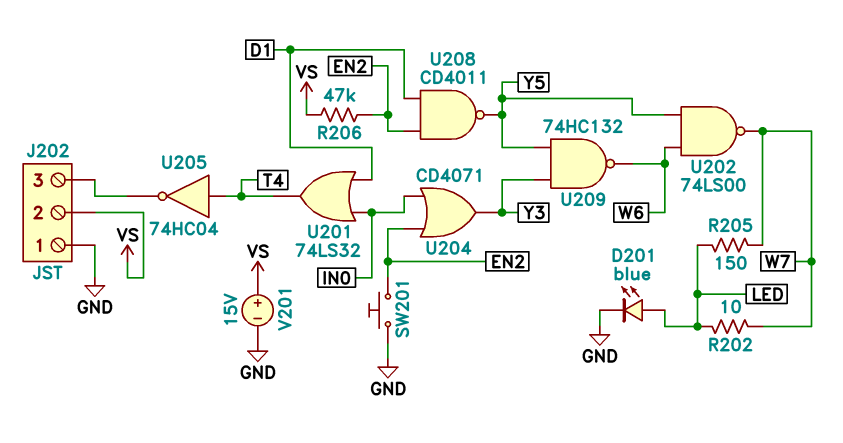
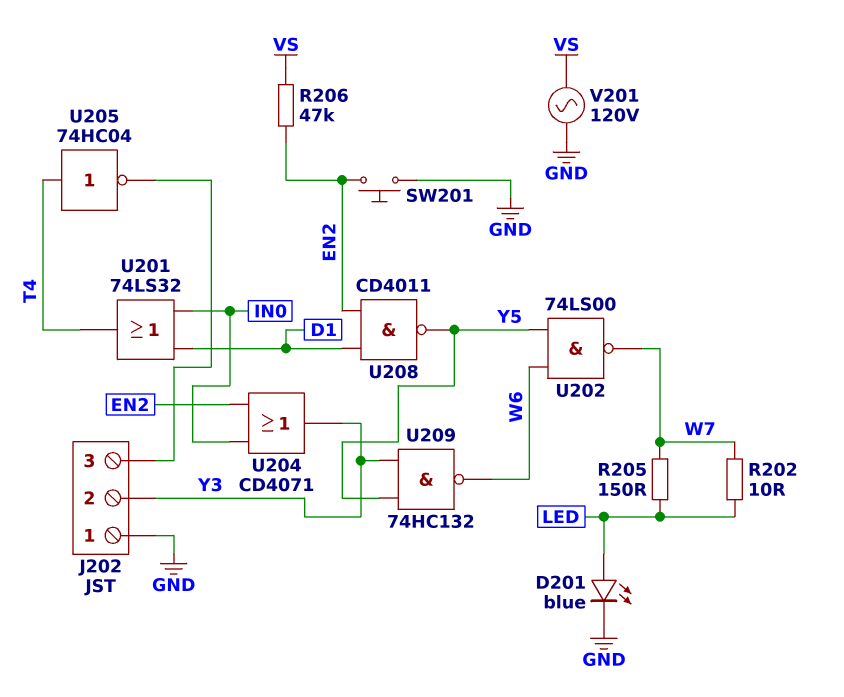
J202 pin 2: VS -> Y3
V201: 15V (plus VS, minus GND) -> AC 120V (GND, VS)

